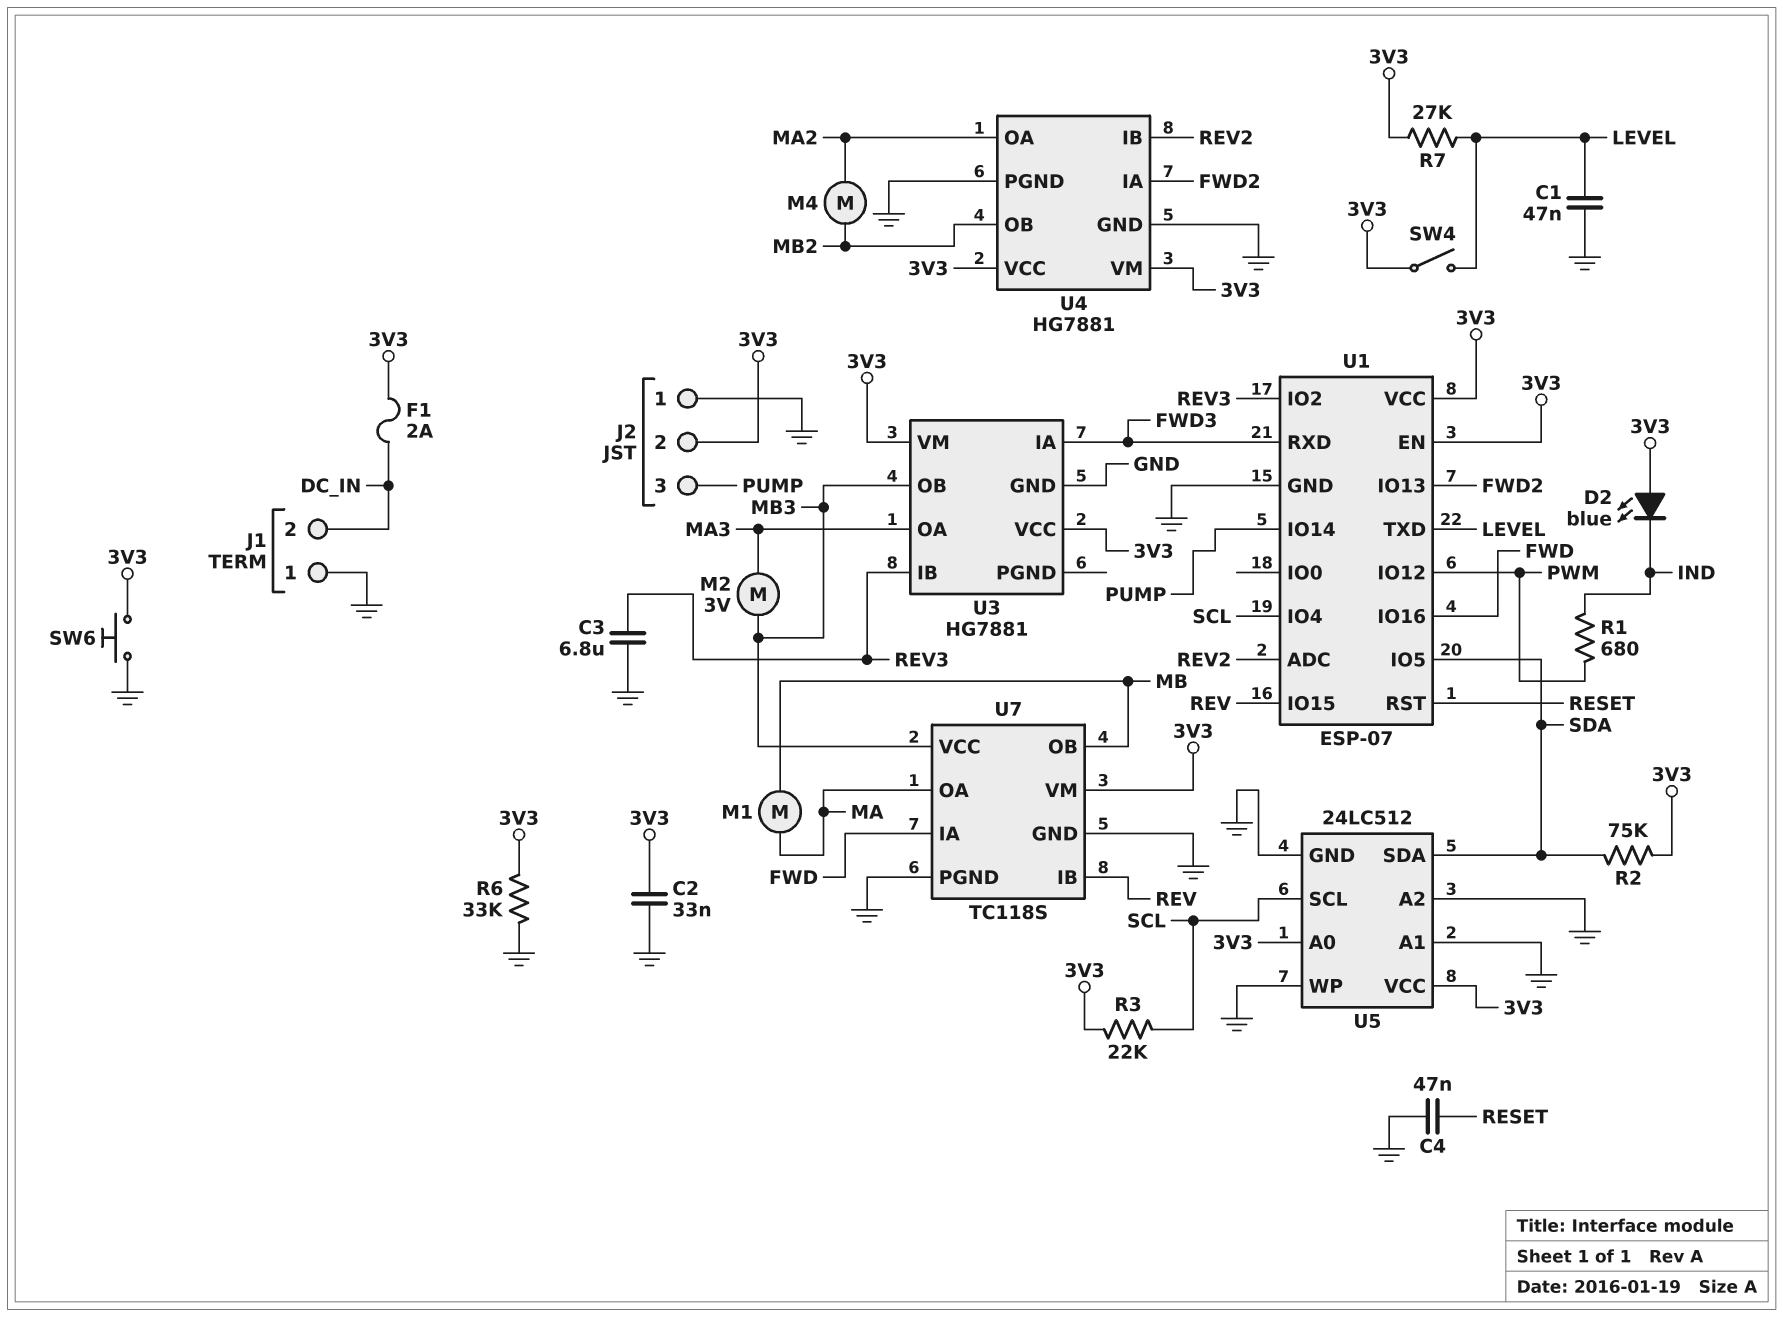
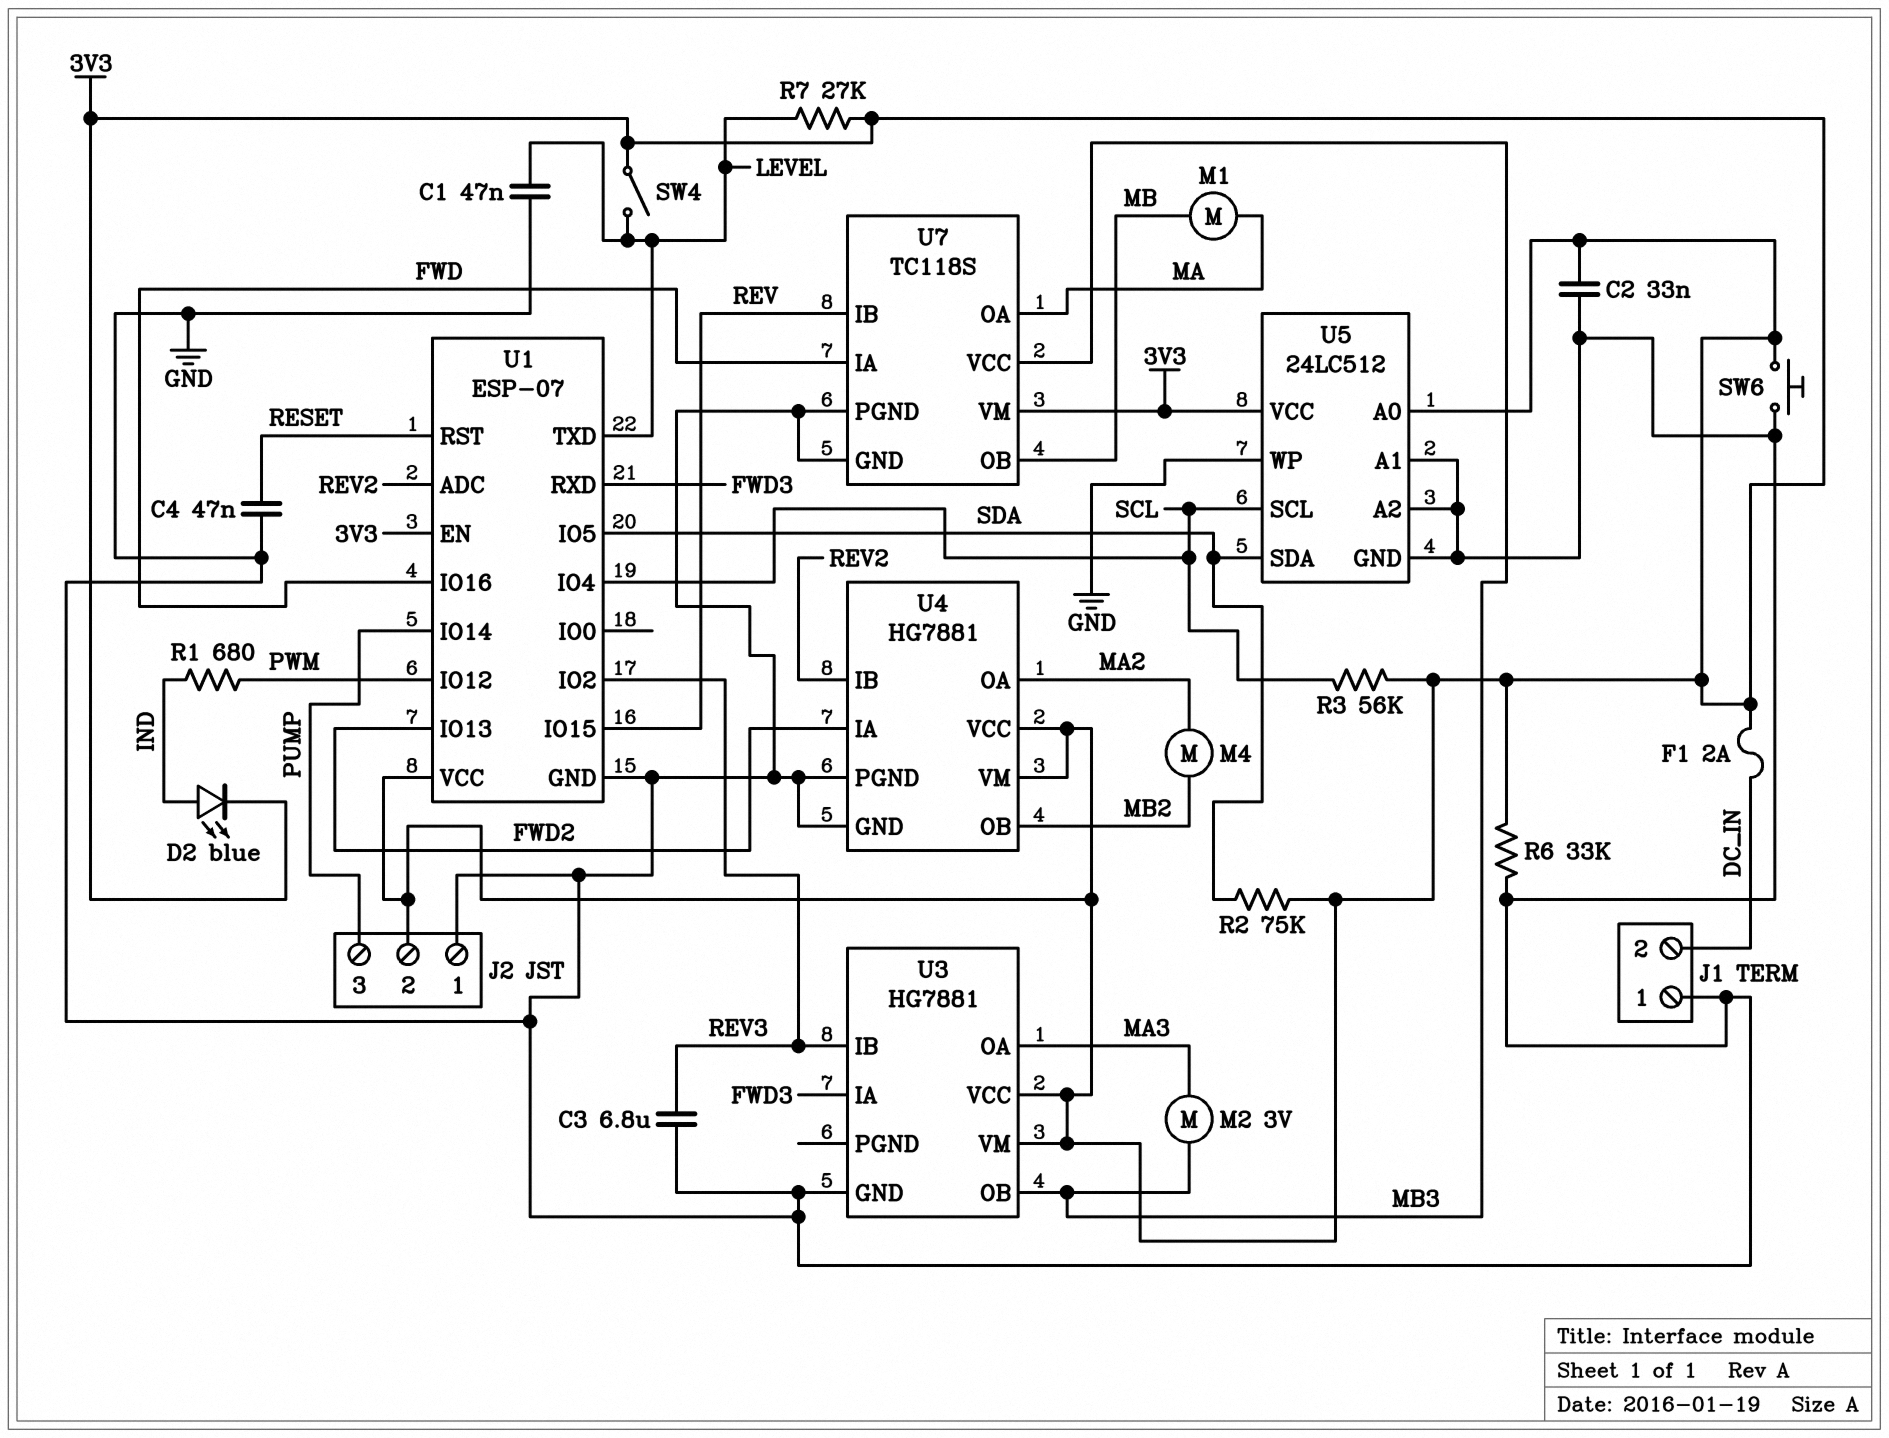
D2: LED blue (A 3V3, K IND) -> LED blue (A IND, K 3V3)
R3: 22k (3V3, SCL) -> 56k (3V3, SCL)

